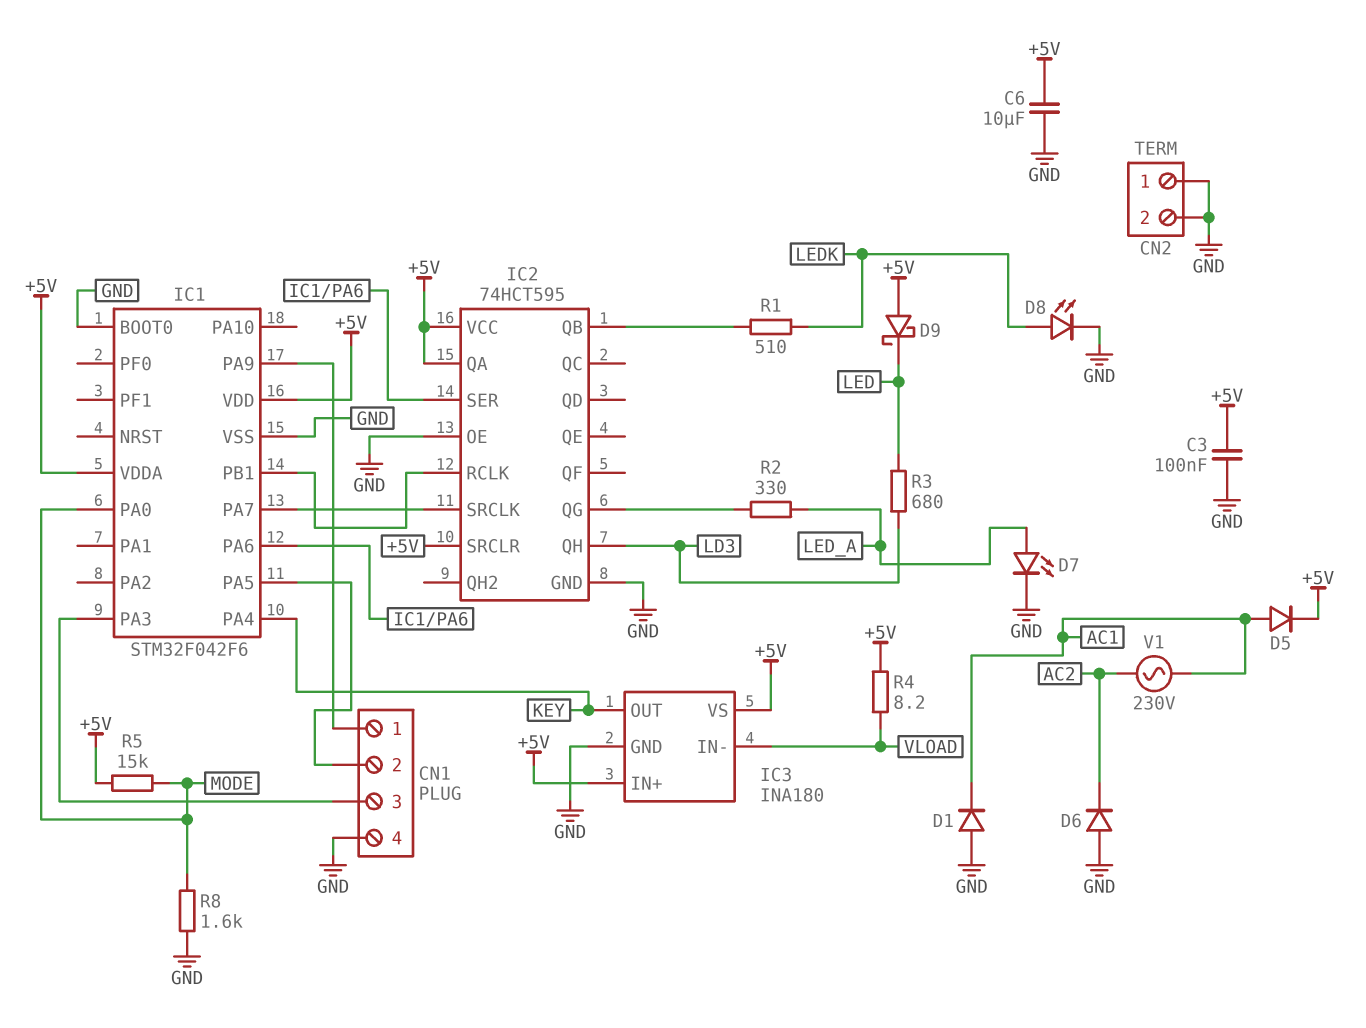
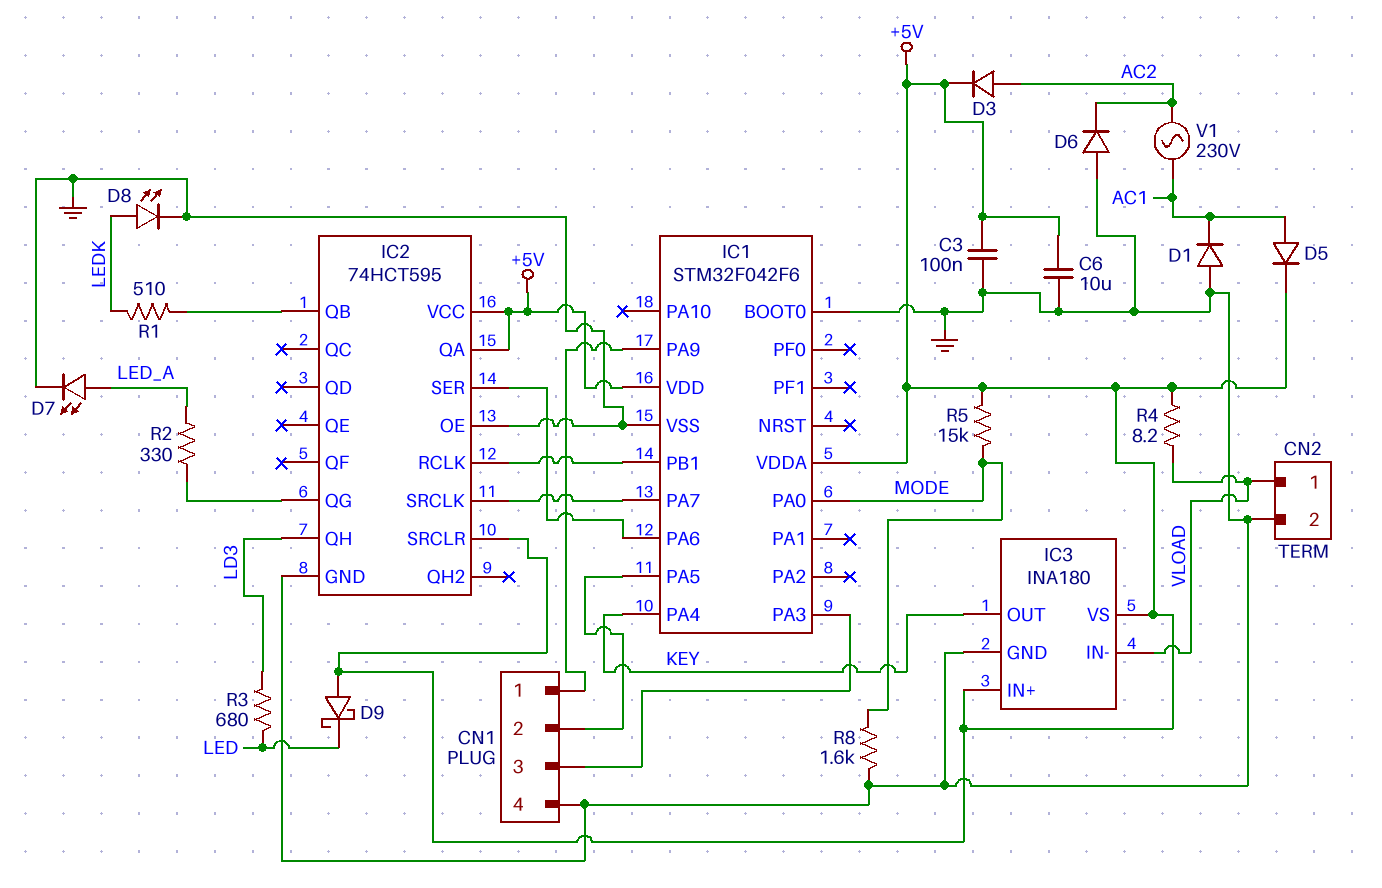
CN2 pin 1: GND -> VLOAD
D3: none -> diode (A AC2, K +5V)

